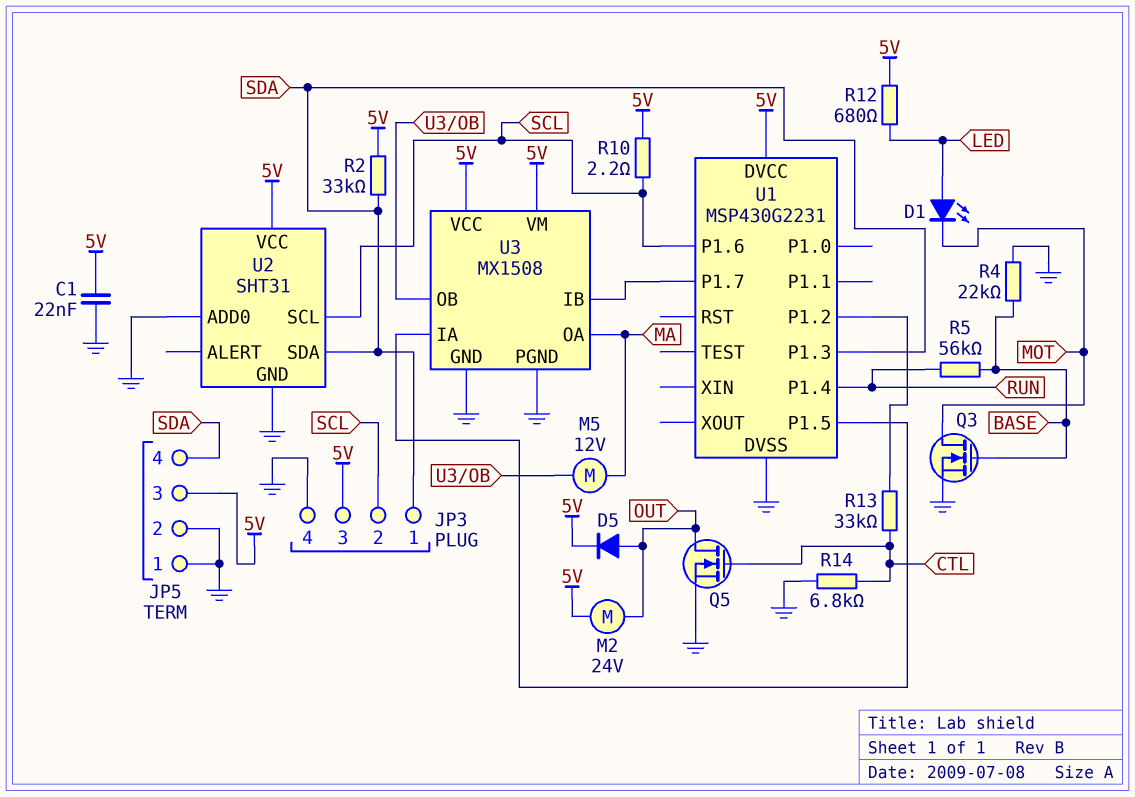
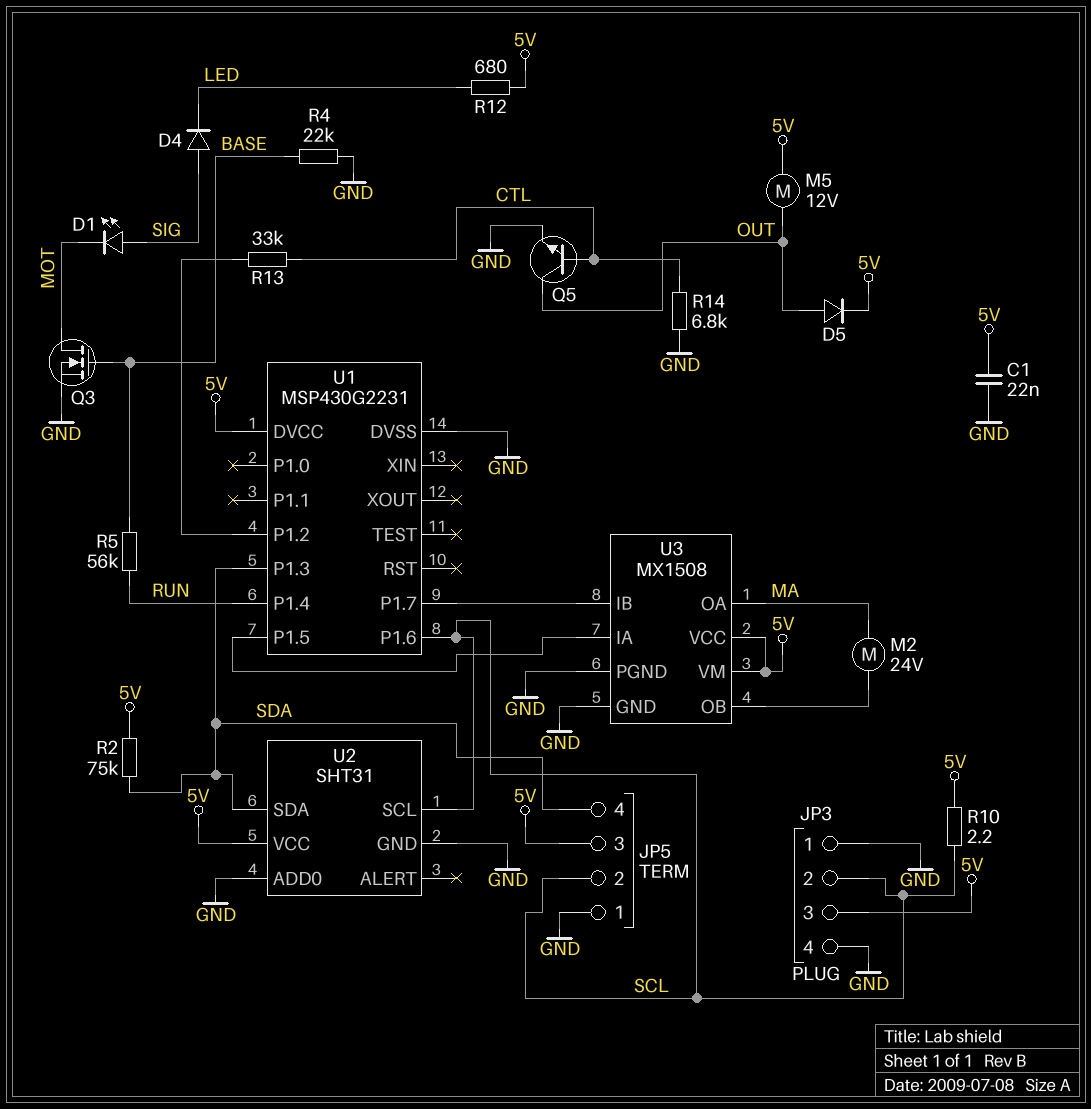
D1: LED (A LED, K MOT) -> LED (A SIG, K MOT)
D4: none -> diode (A SIG, K LED)
JP3 pin 1: SDA -> GND
JP5 pin 2: GND -> SCL
M2: motor 24V (5V, OUT) -> motor 24V (MA, U3/OB)
M5: motor 12V (MA, U3/OB) -> motor 12V (5V, OUT)
Q5: NMOS (G CTL, D OUT, S GND) -> NPN (B CTL, C OUT, E GND)
R2: 33k (5V, SDA) -> 75k (5V, SDA)

